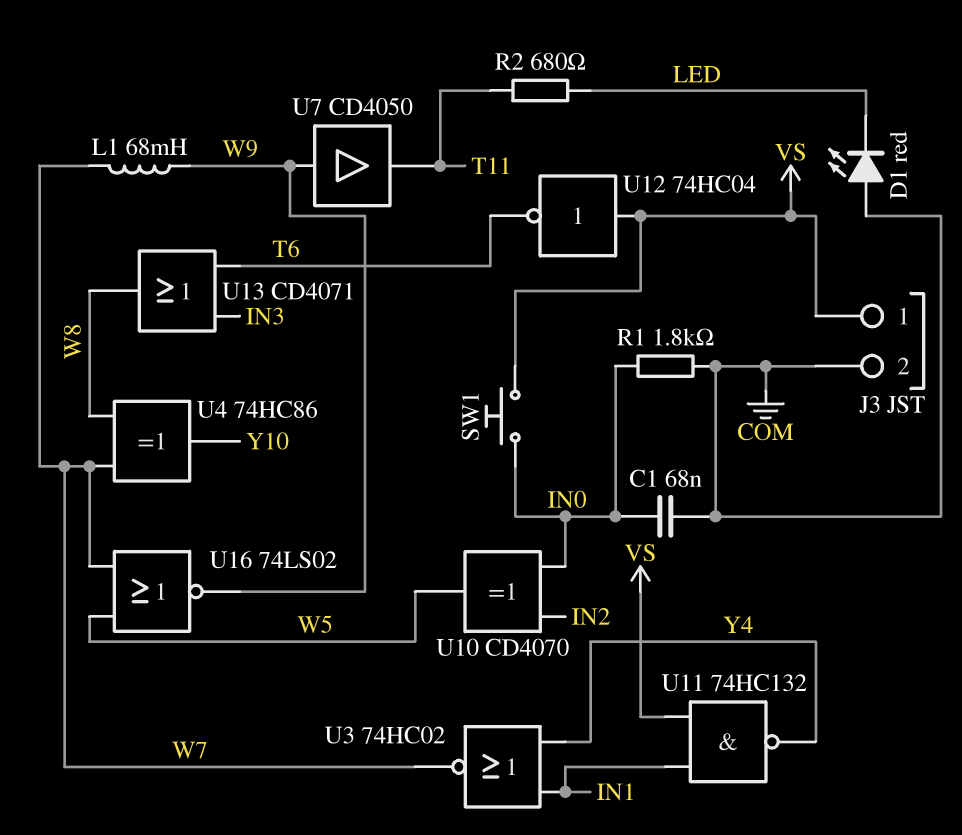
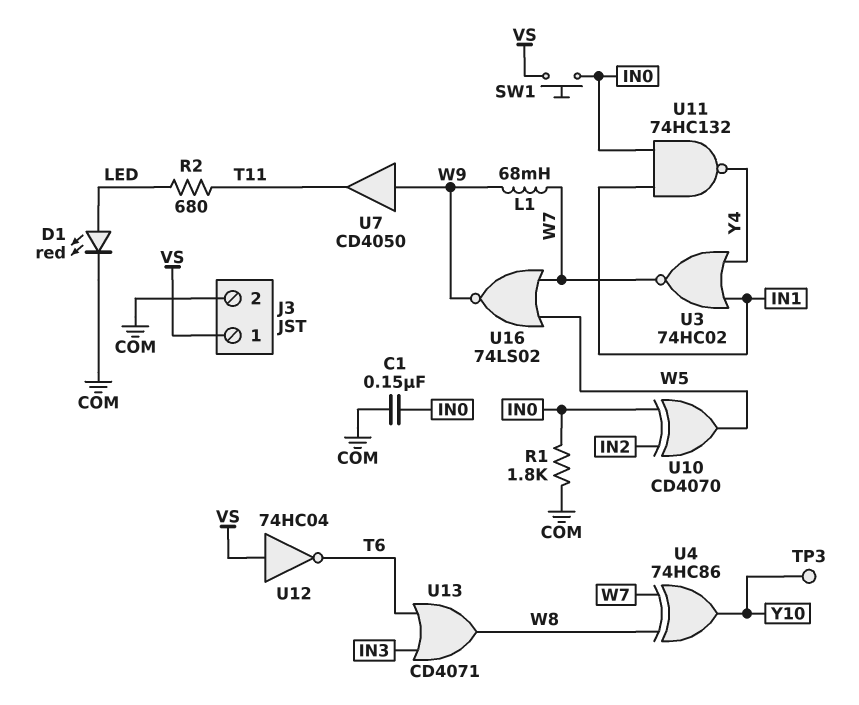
C1: 68nF (COM, IN0) -> 150nF (COM, IN0)
D1: LED red (A COM, K LED) -> LED red (A LED, K COM)
TP3: none -> test point (Y10)
U11: NAND 74HC132 (in IN1, in VS, out Y4) -> NAND 74HC132 (in IN0, in IN1, out Y4)

